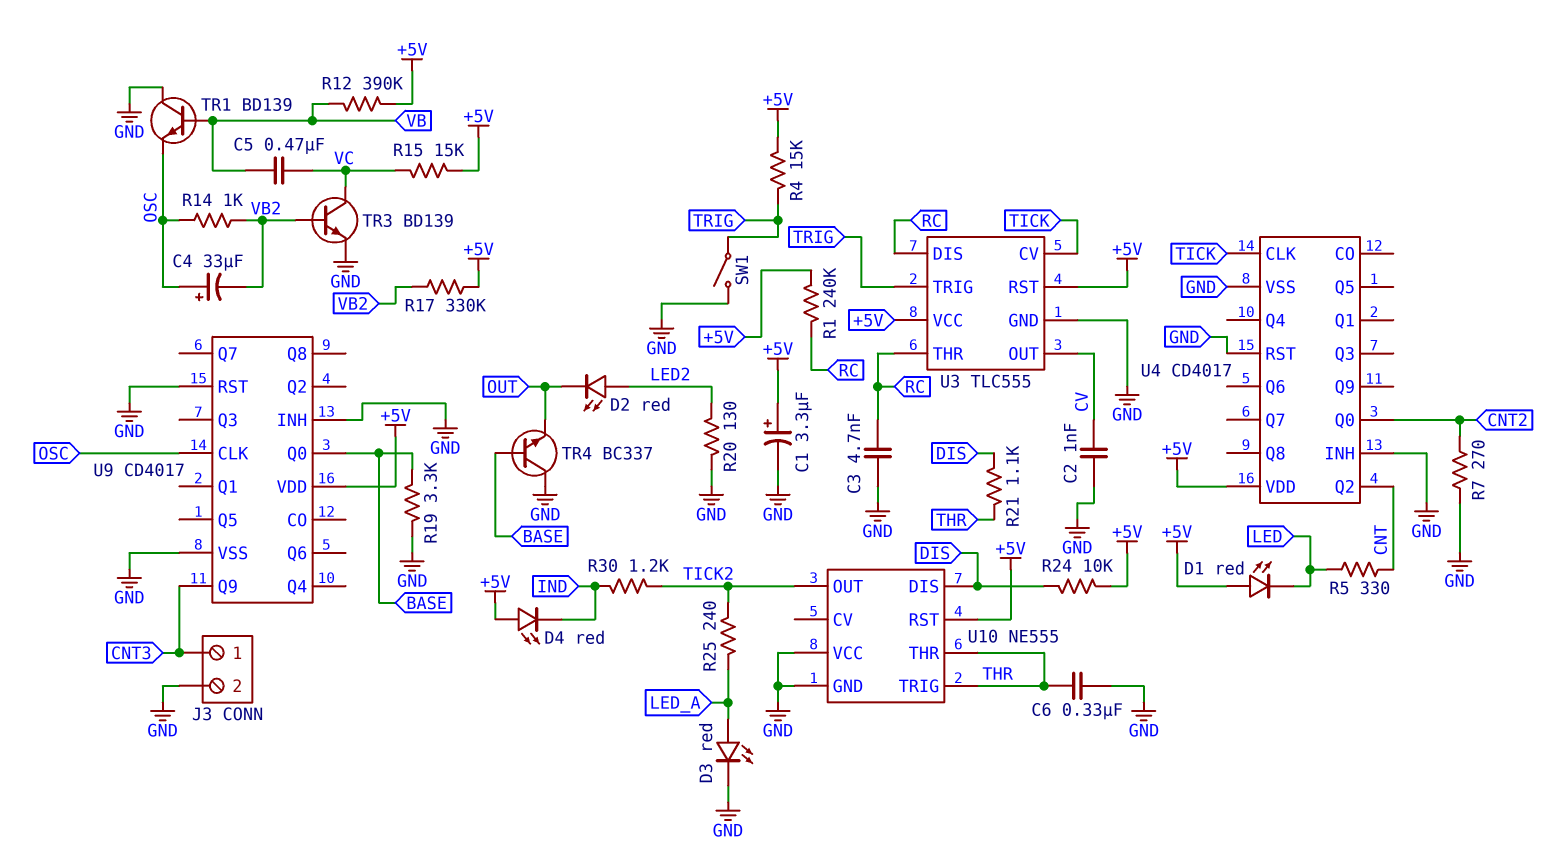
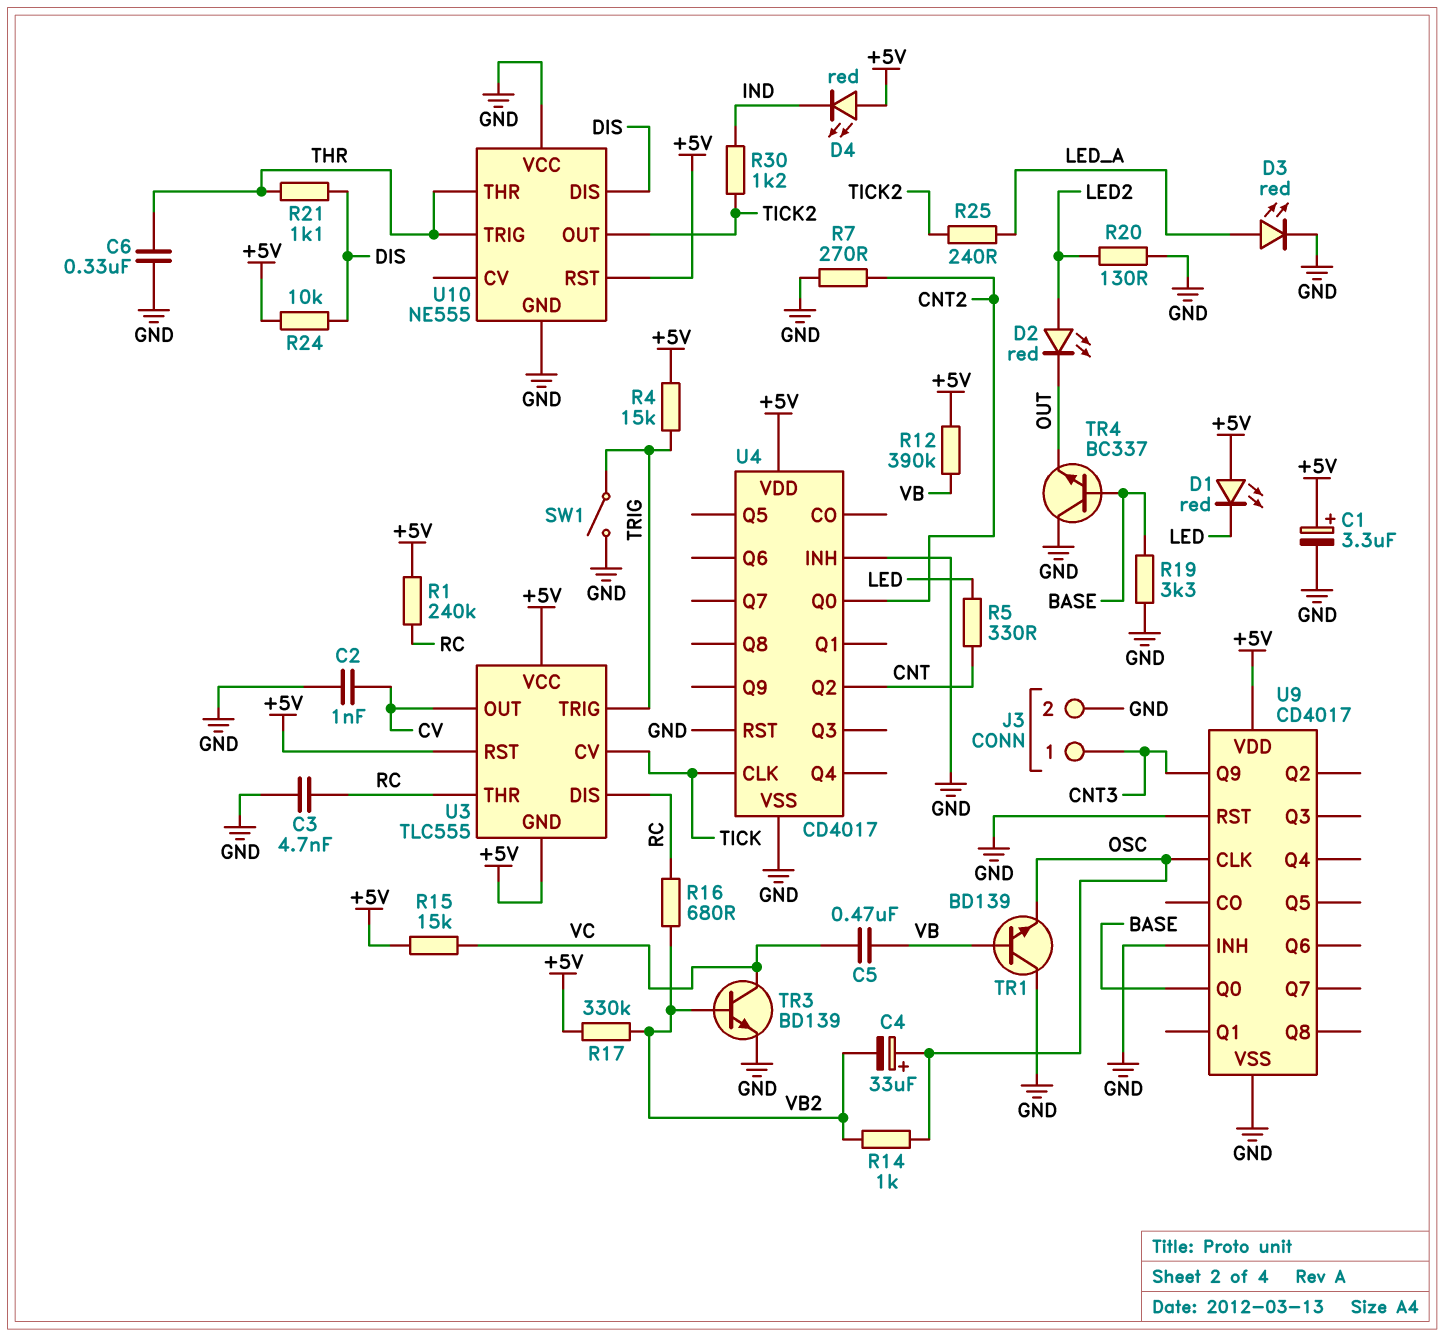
R16: none -> 680 (RC, VB2)
U3 pin GND: GND -> +5V

